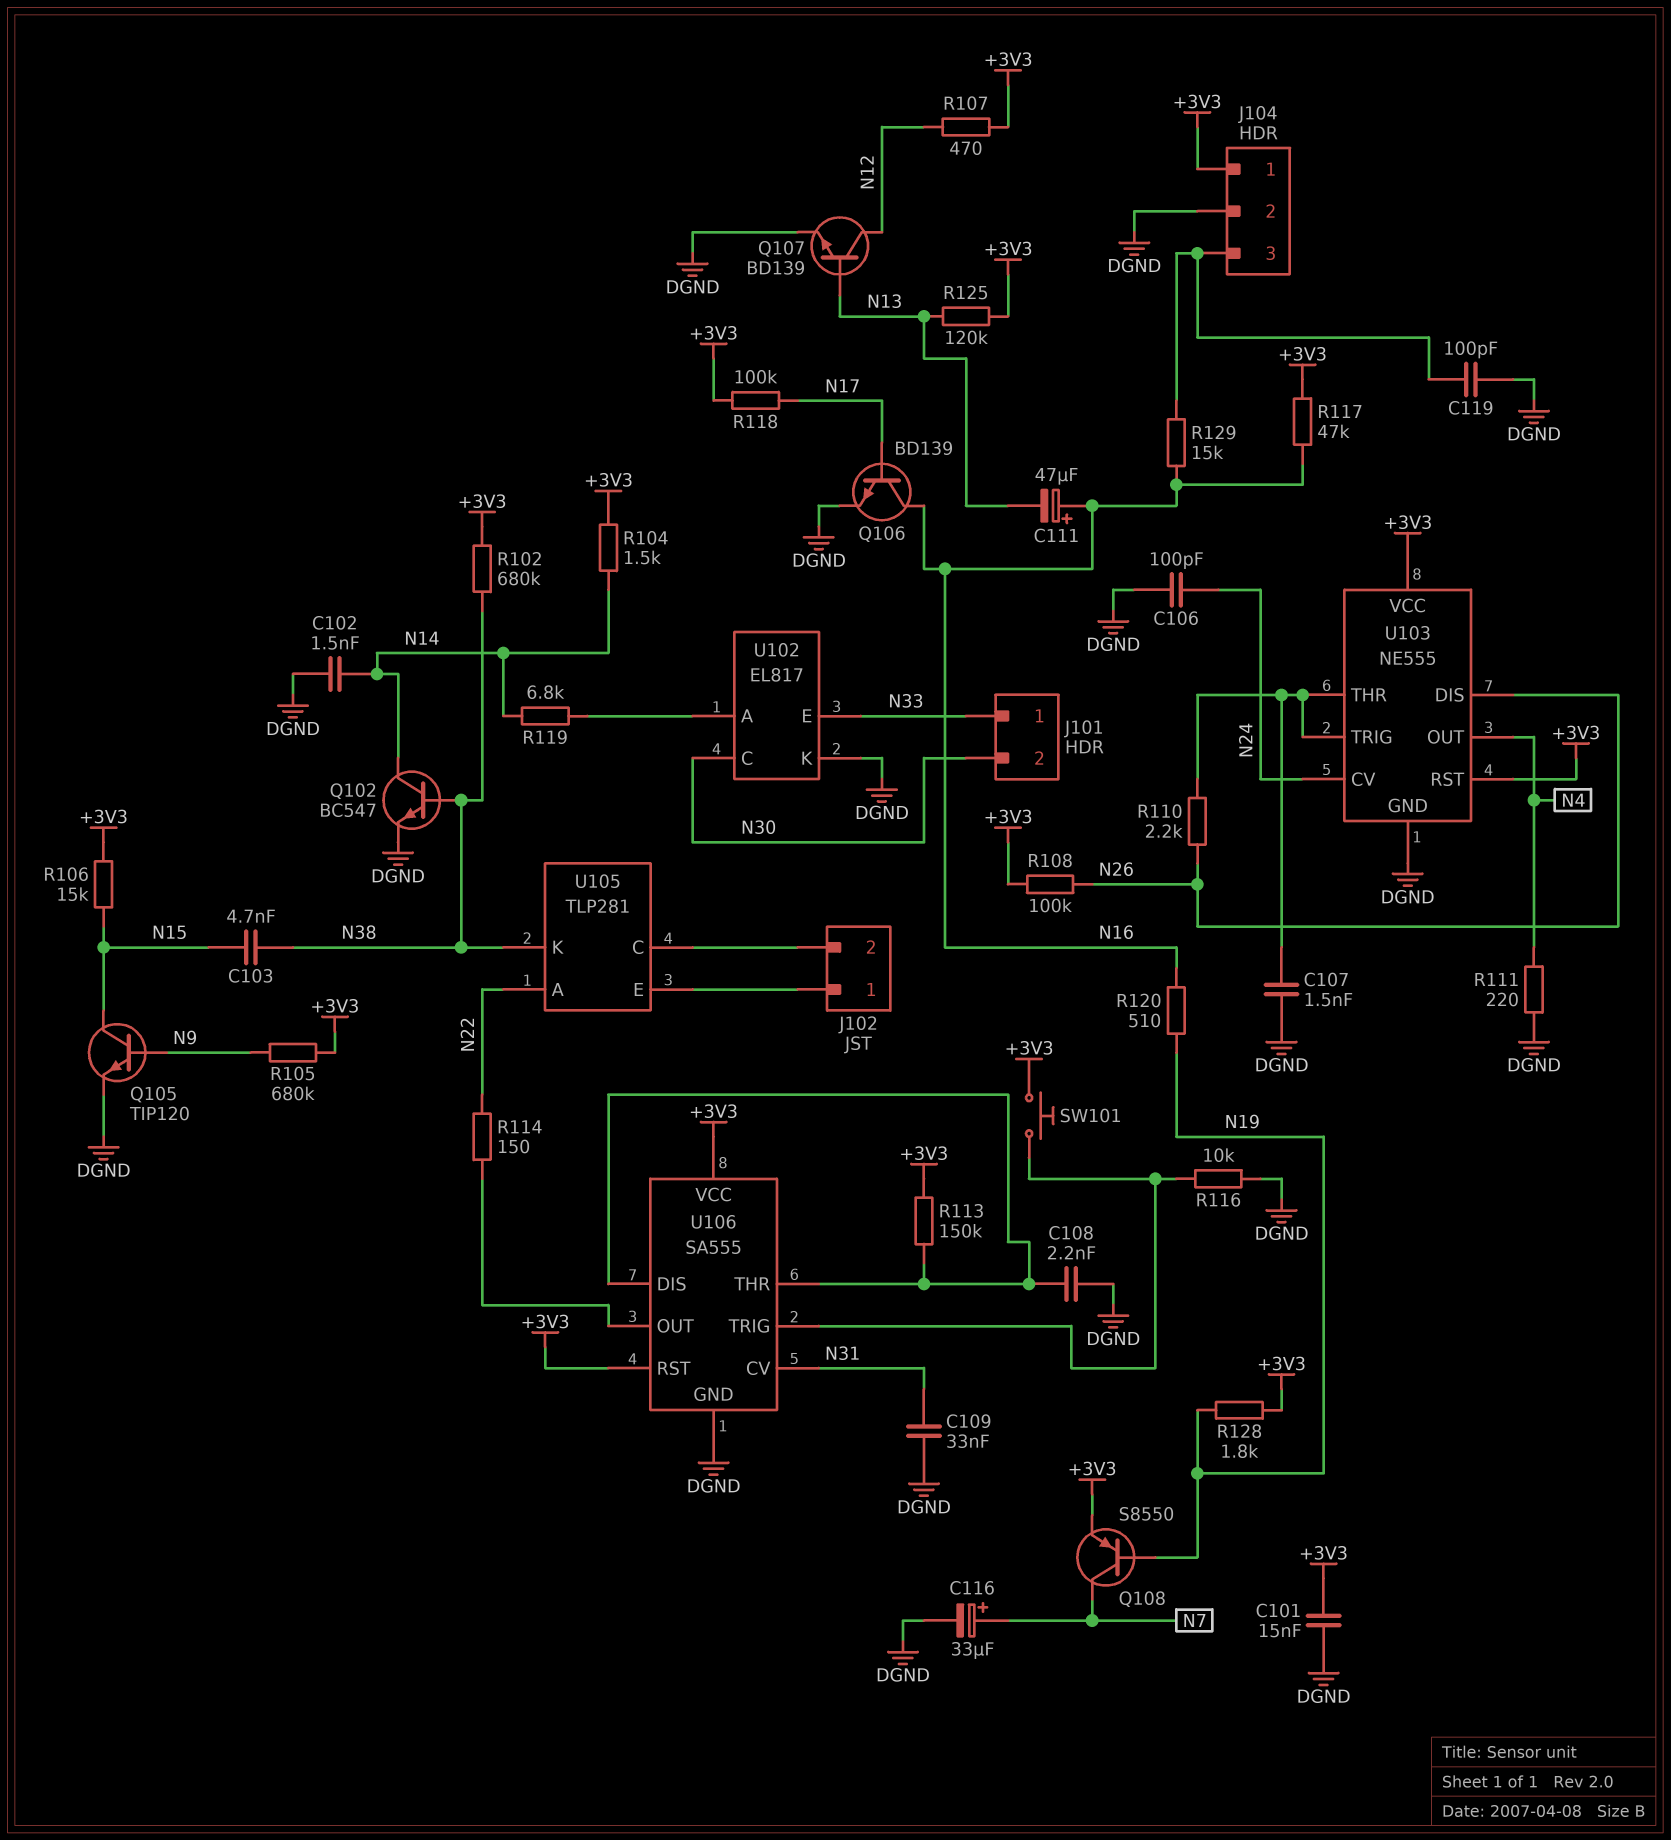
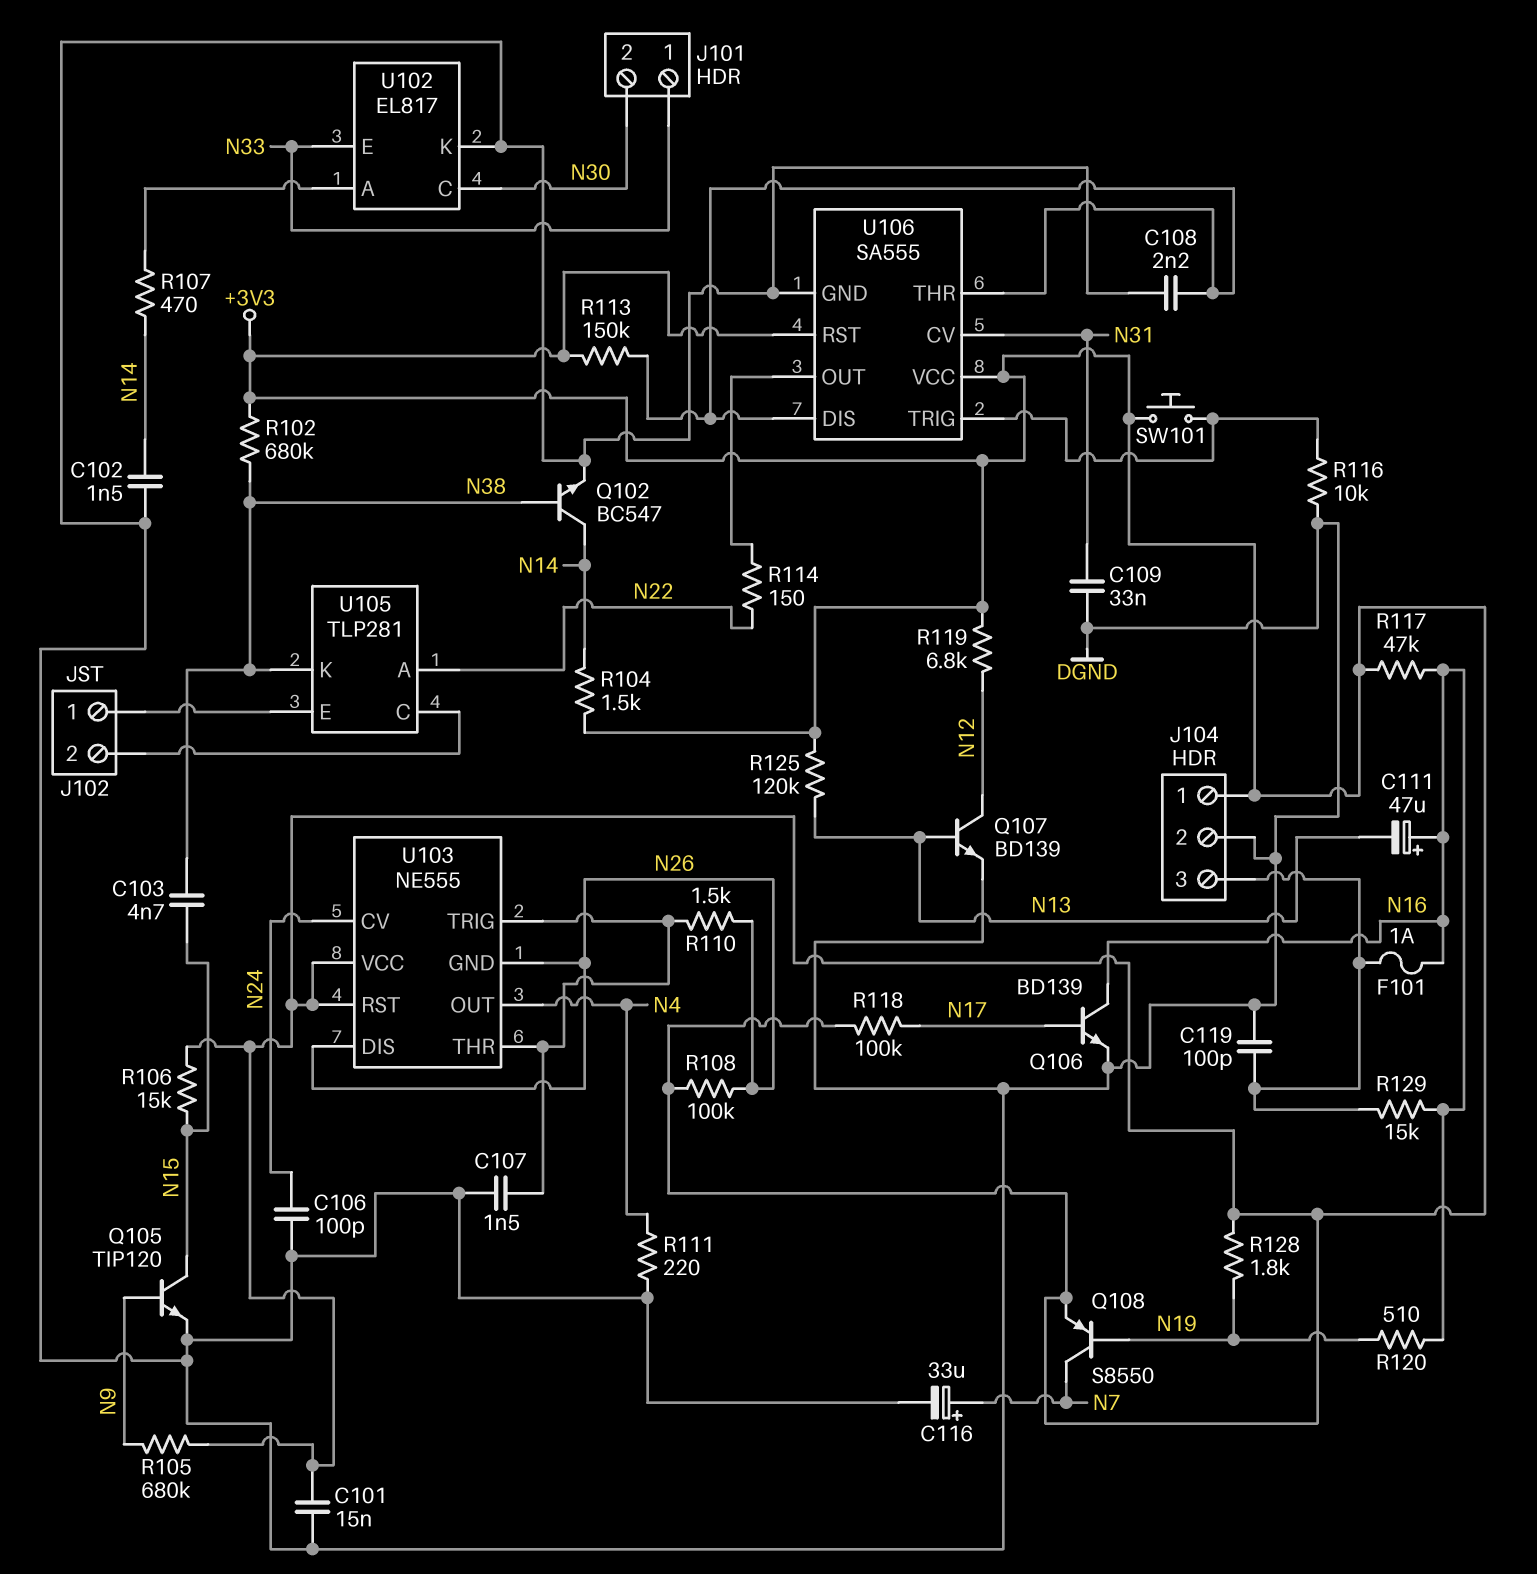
F101: none -> 1A (J104/3, N16)
R107: 470 (+3V3, N12) -> 470 (N14, U102/A)
R110: 2.2k (N26, U103/THR) -> 1.5k (N26, U103/THR)
R119: 6.8k (N14, U102/A) -> 6.8k (+3V3, N12)
U103 pin GND: DGND -> N26

